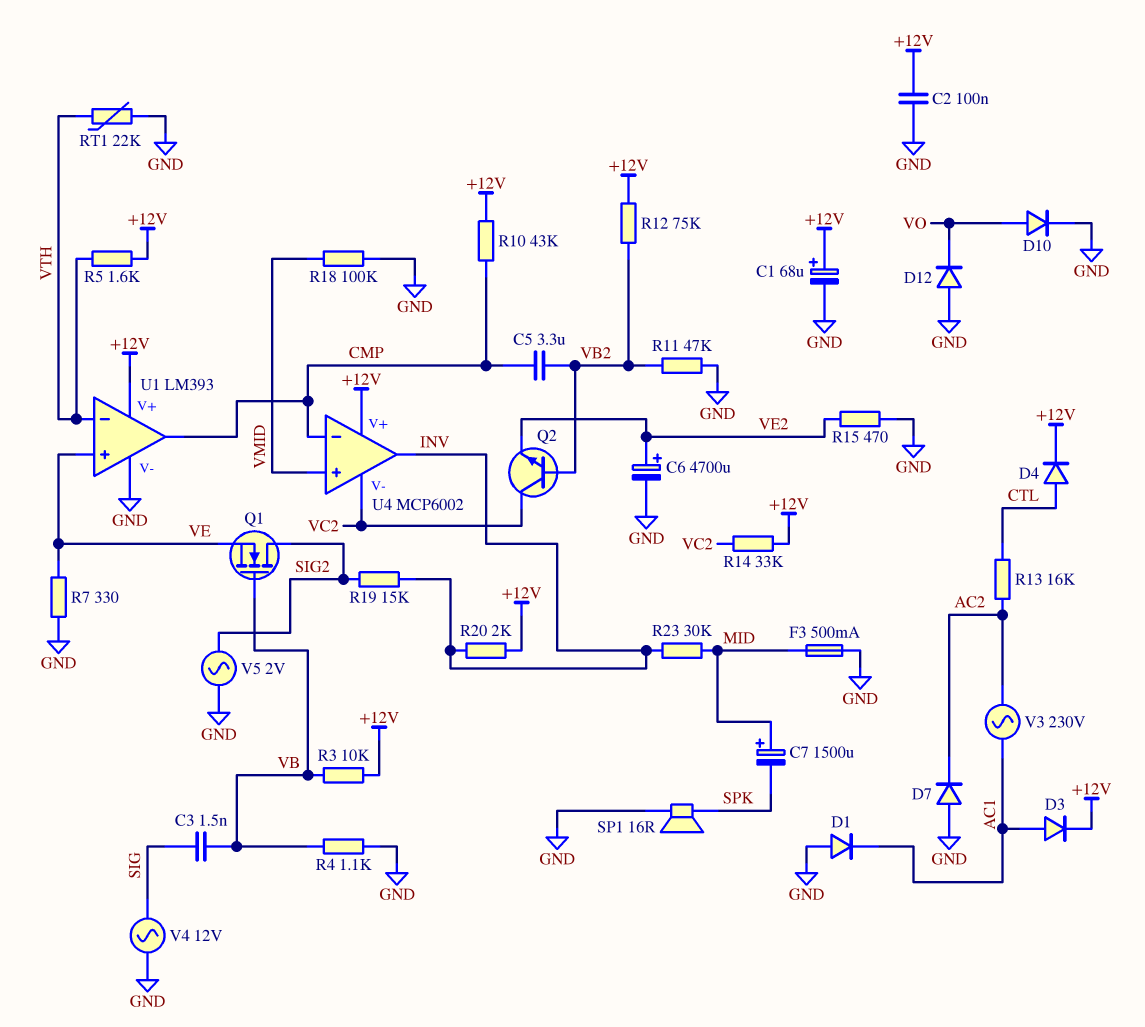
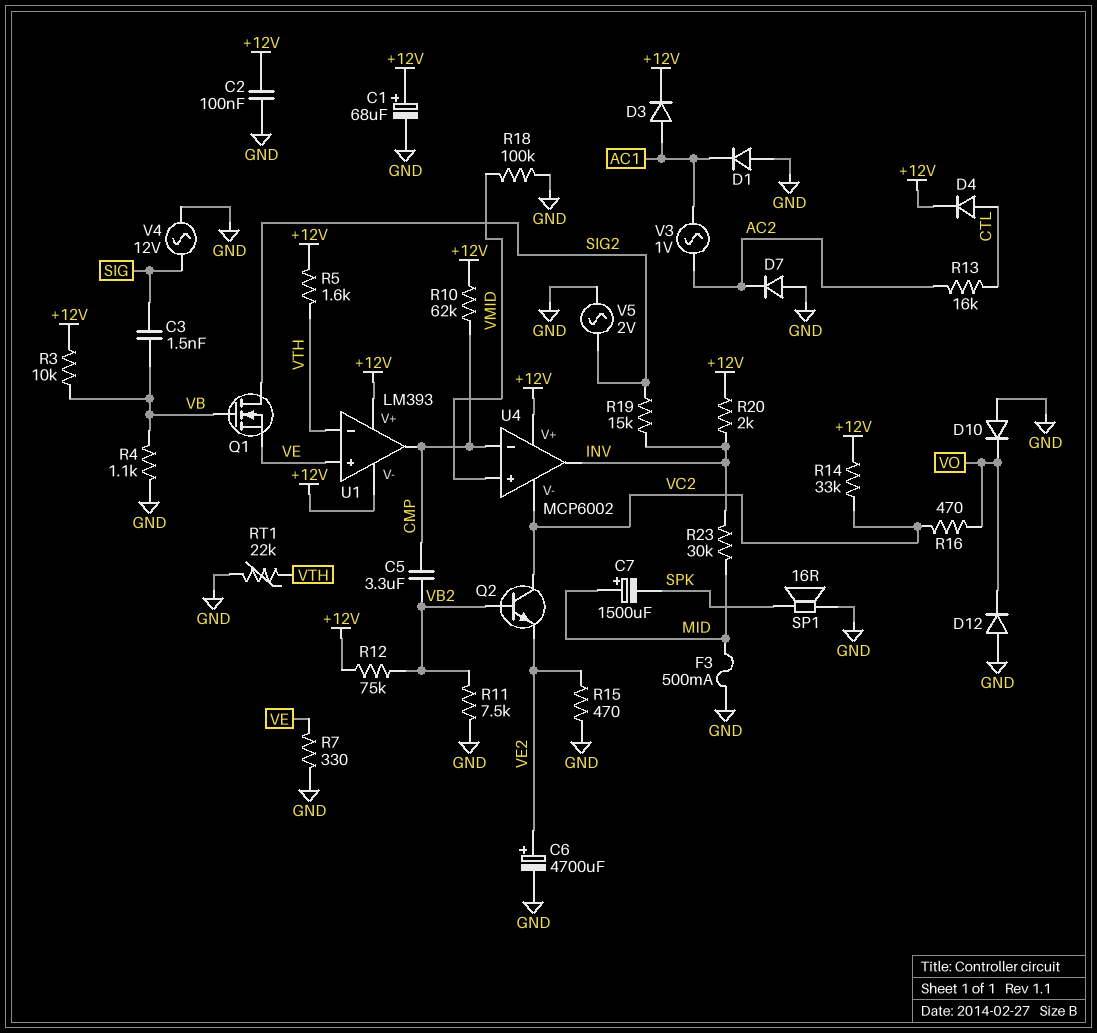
D10: diode (A VO, K GND) -> diode (A GND, K VO)
R10: 43k (+12V, CMP) -> 62k (+12V, CMP)
R11: 47k (GND, VB2) -> 7.5k (GND, VB2)
R16: none -> 470 (VC2, VO)
U1 pin V-: GND -> +12V
V3: AC 230V (AC1, AC2) -> AC 1V (AC1, AC2)

